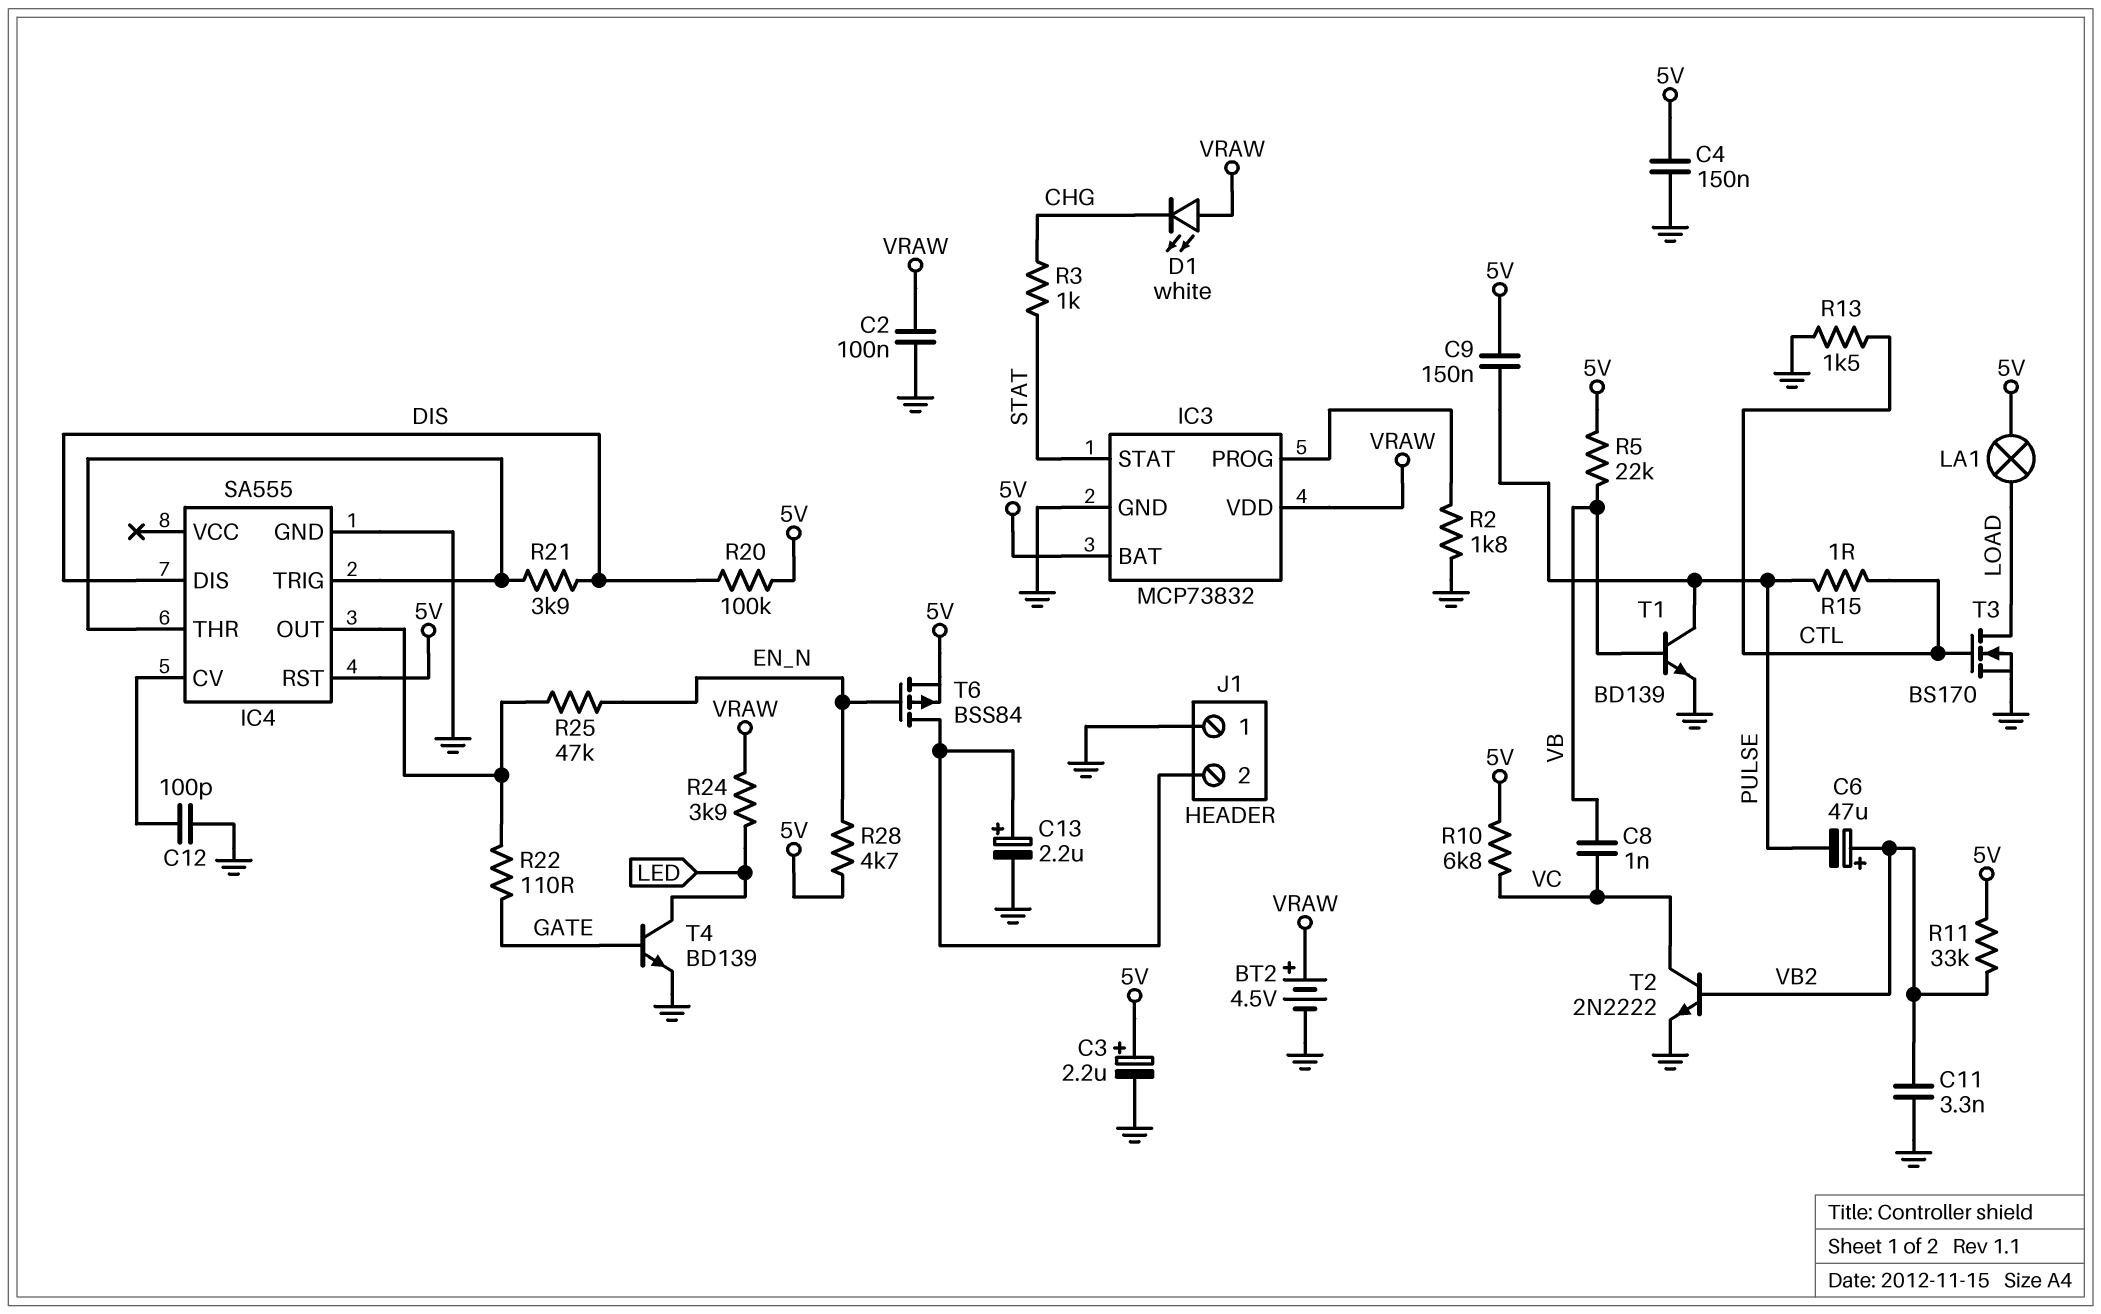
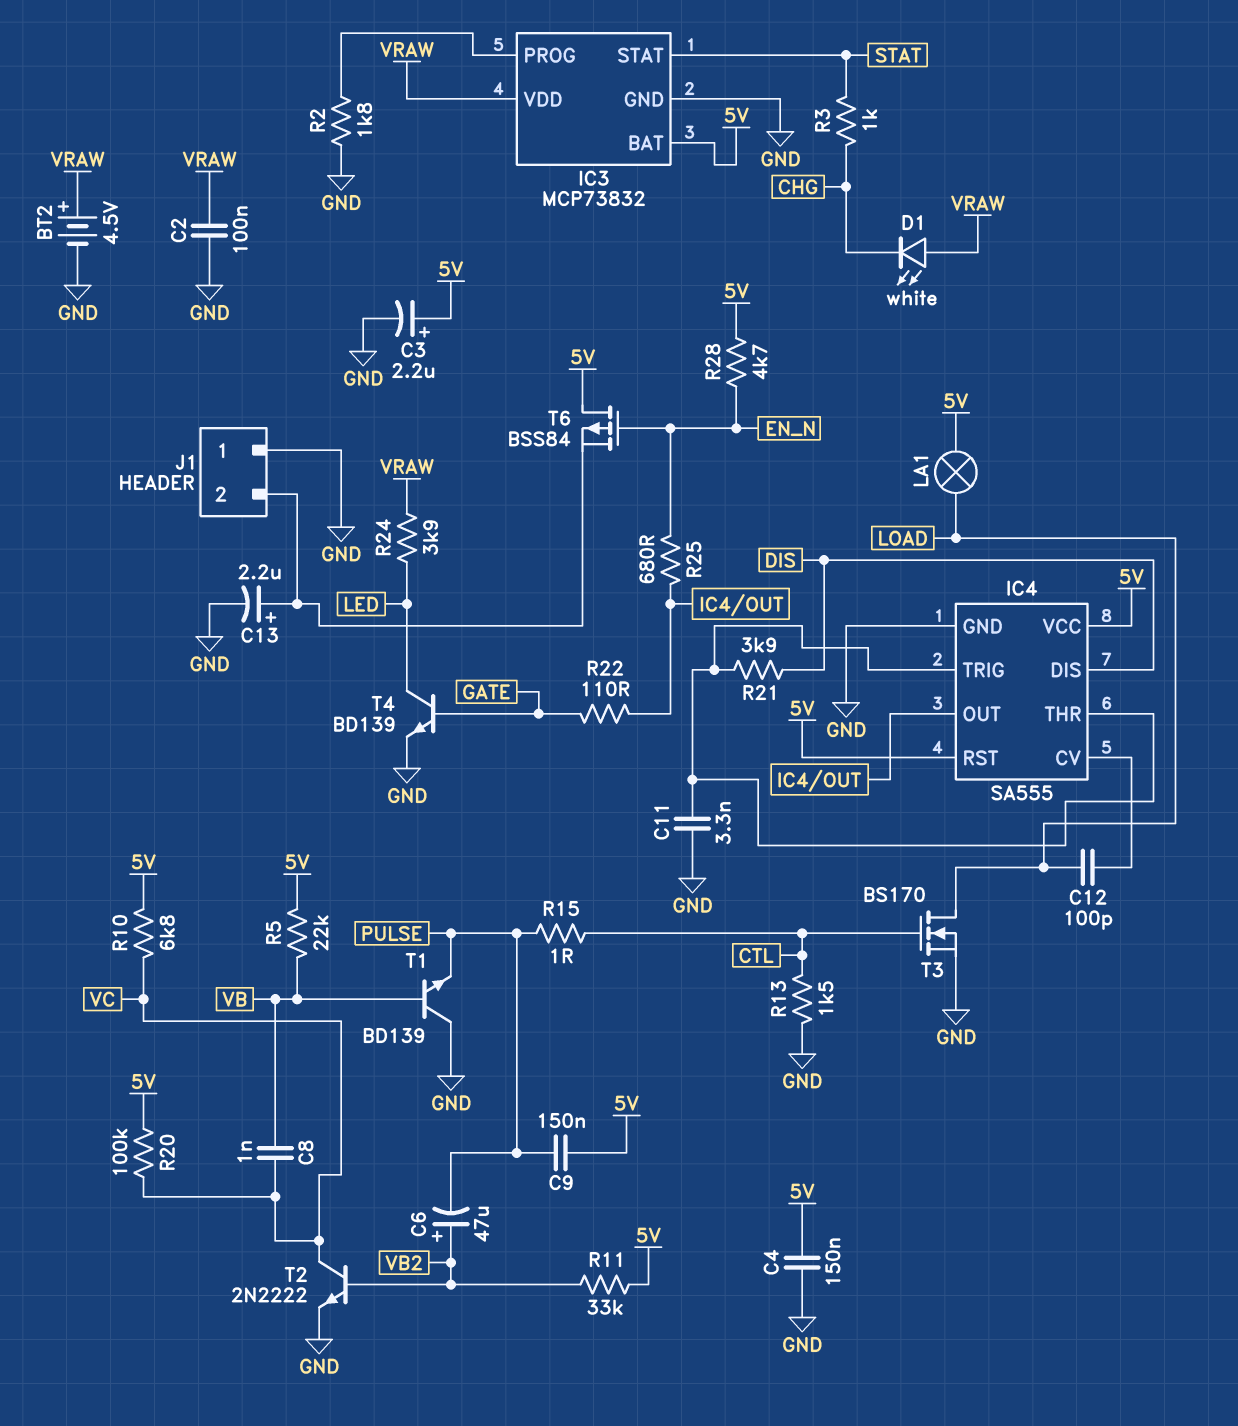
C11: 3.3nF (GND, VB2) -> 3.3nF (GND, IC4/THR)
C12: 100pF (GND, IC4/CV) -> 100pF (IC4/CV, LOAD)
IC4 pin VCC: none -> 5V
R20: 100k (5V, DIS) -> 100k (5V, VC)
R25: 47k (EN_N, IC4/OUT) -> 680 (EN_N, IC4/OUT)
T1: NPN BD139 (B VB, C PULSE, E GND) -> NPN BD139 (B VB, C GND, E PULSE)
T6: PMOS BSS84 (G EN_N, D J1/2, S 5V) -> PMOS BSS84 (G EN_N, D 5V, S J1/2)

